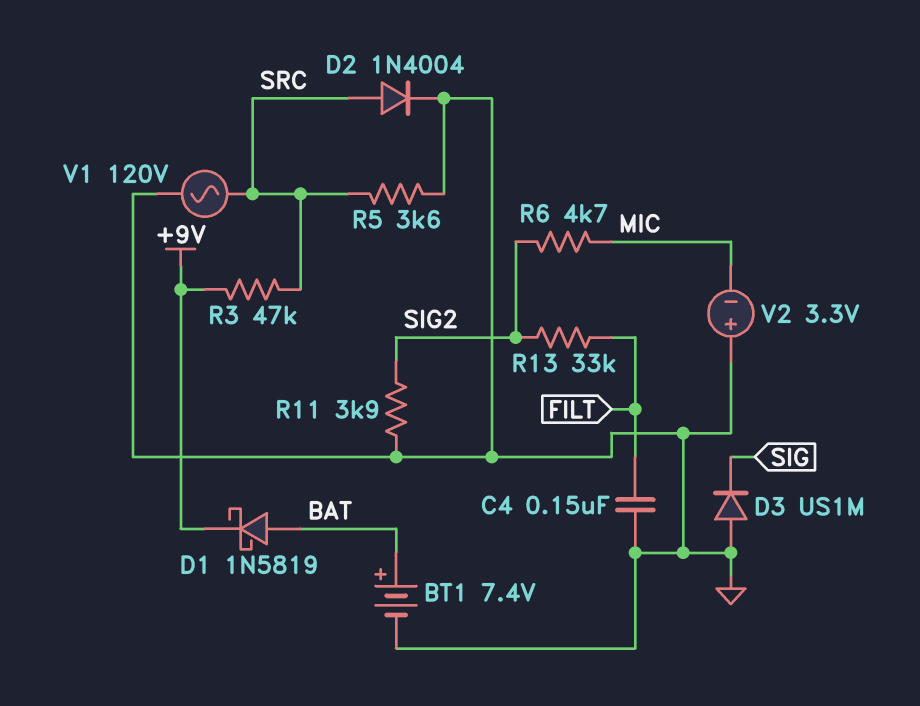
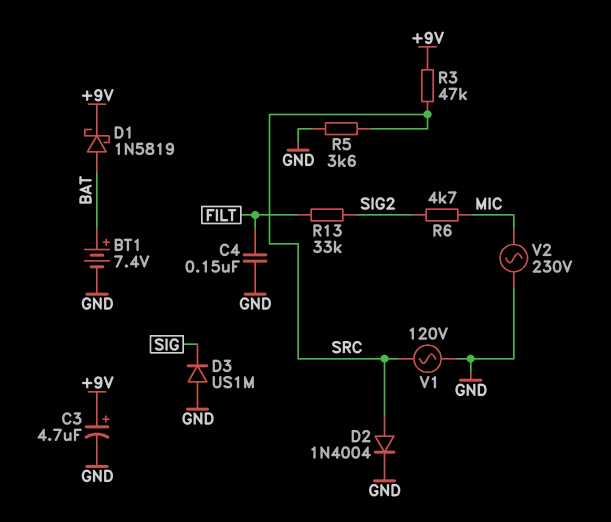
C3: none -> 4.7uF (plus +9V, minus GND)
R11: 3.9k (GND, SIG2) -> none
V2: 3.3V (plus GND, minus MIC) -> AC 230V (GND, MIC)

